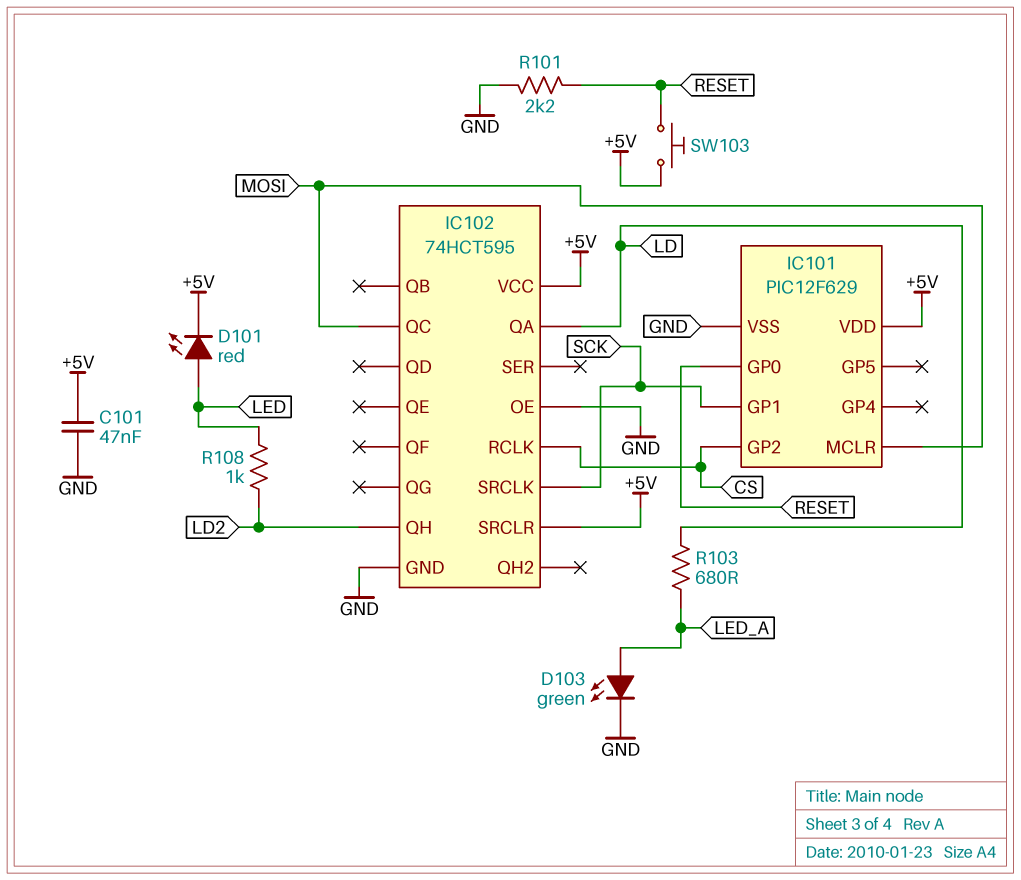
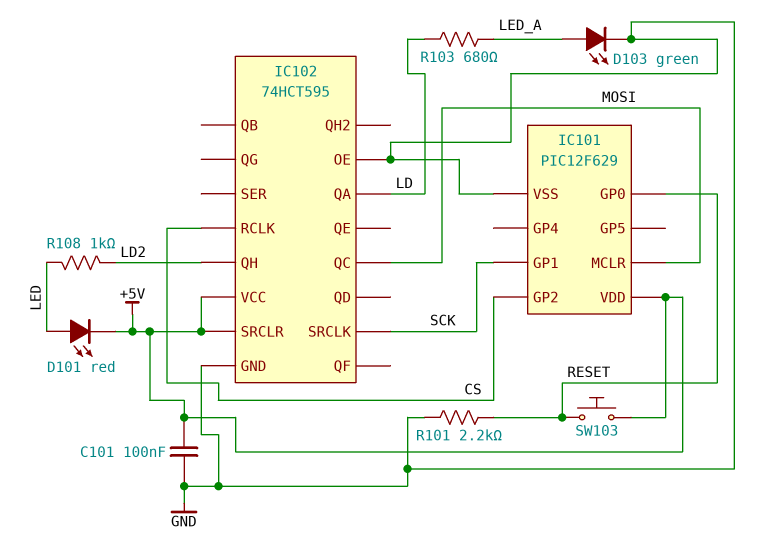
C101: 47nF (+5V, GND) -> 100nF (+5V, GND)

